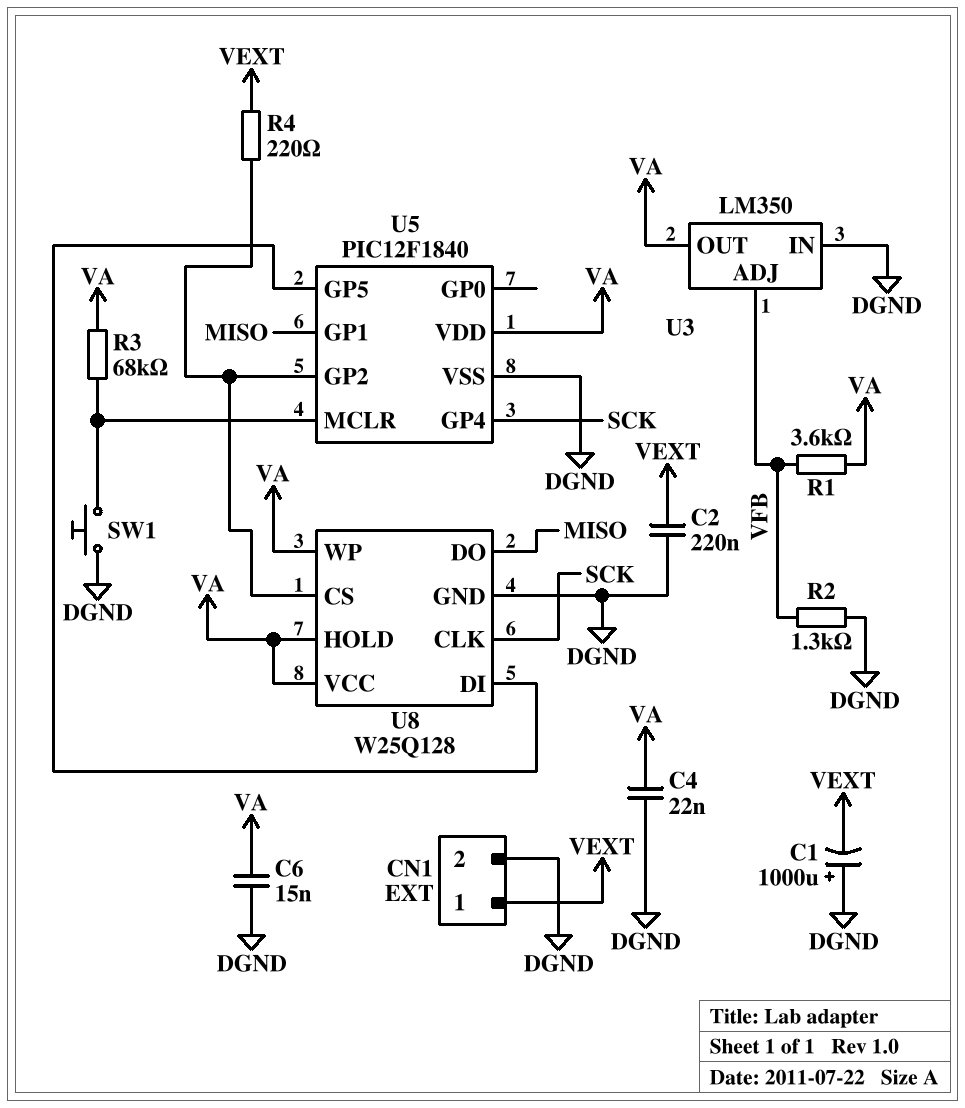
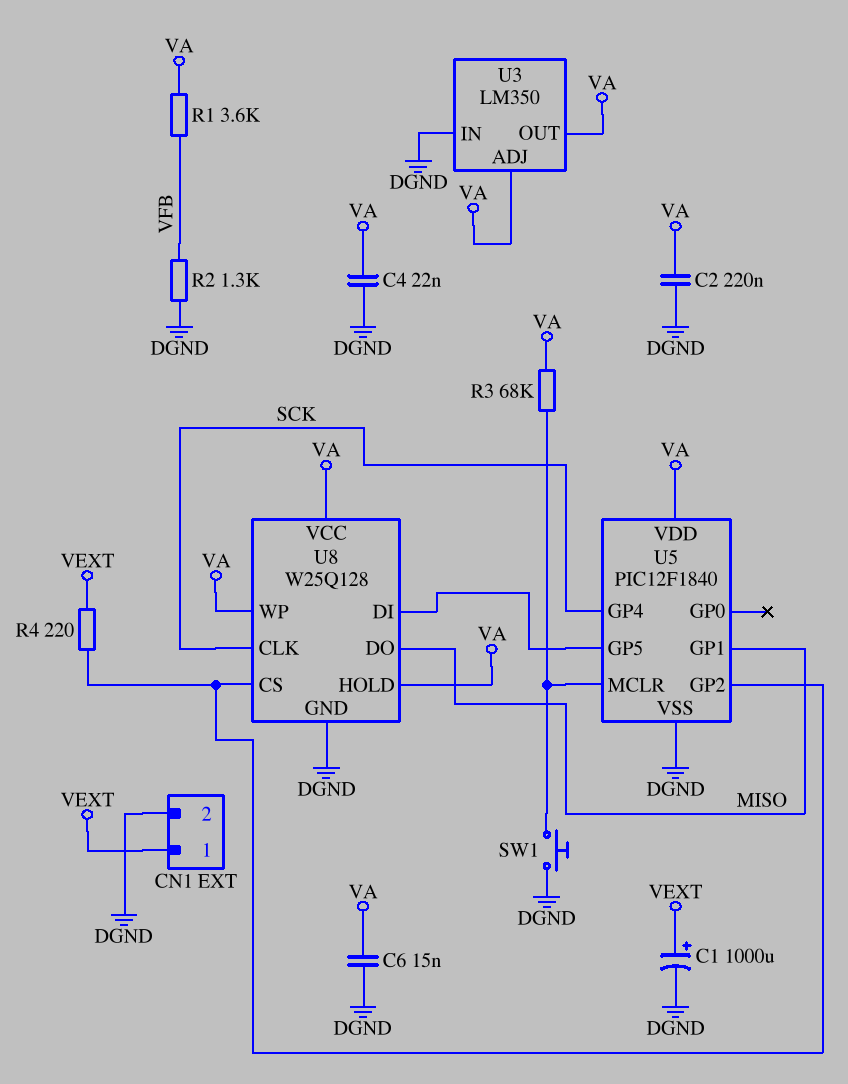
C1: 1000uF (plus DGND, minus VEXT) -> 1000uF (plus VEXT, minus DGND)
C2: 220nF (DGND, VEXT) -> 220nF (DGND, VA)
U3 pin ADJ: VFB -> VA

